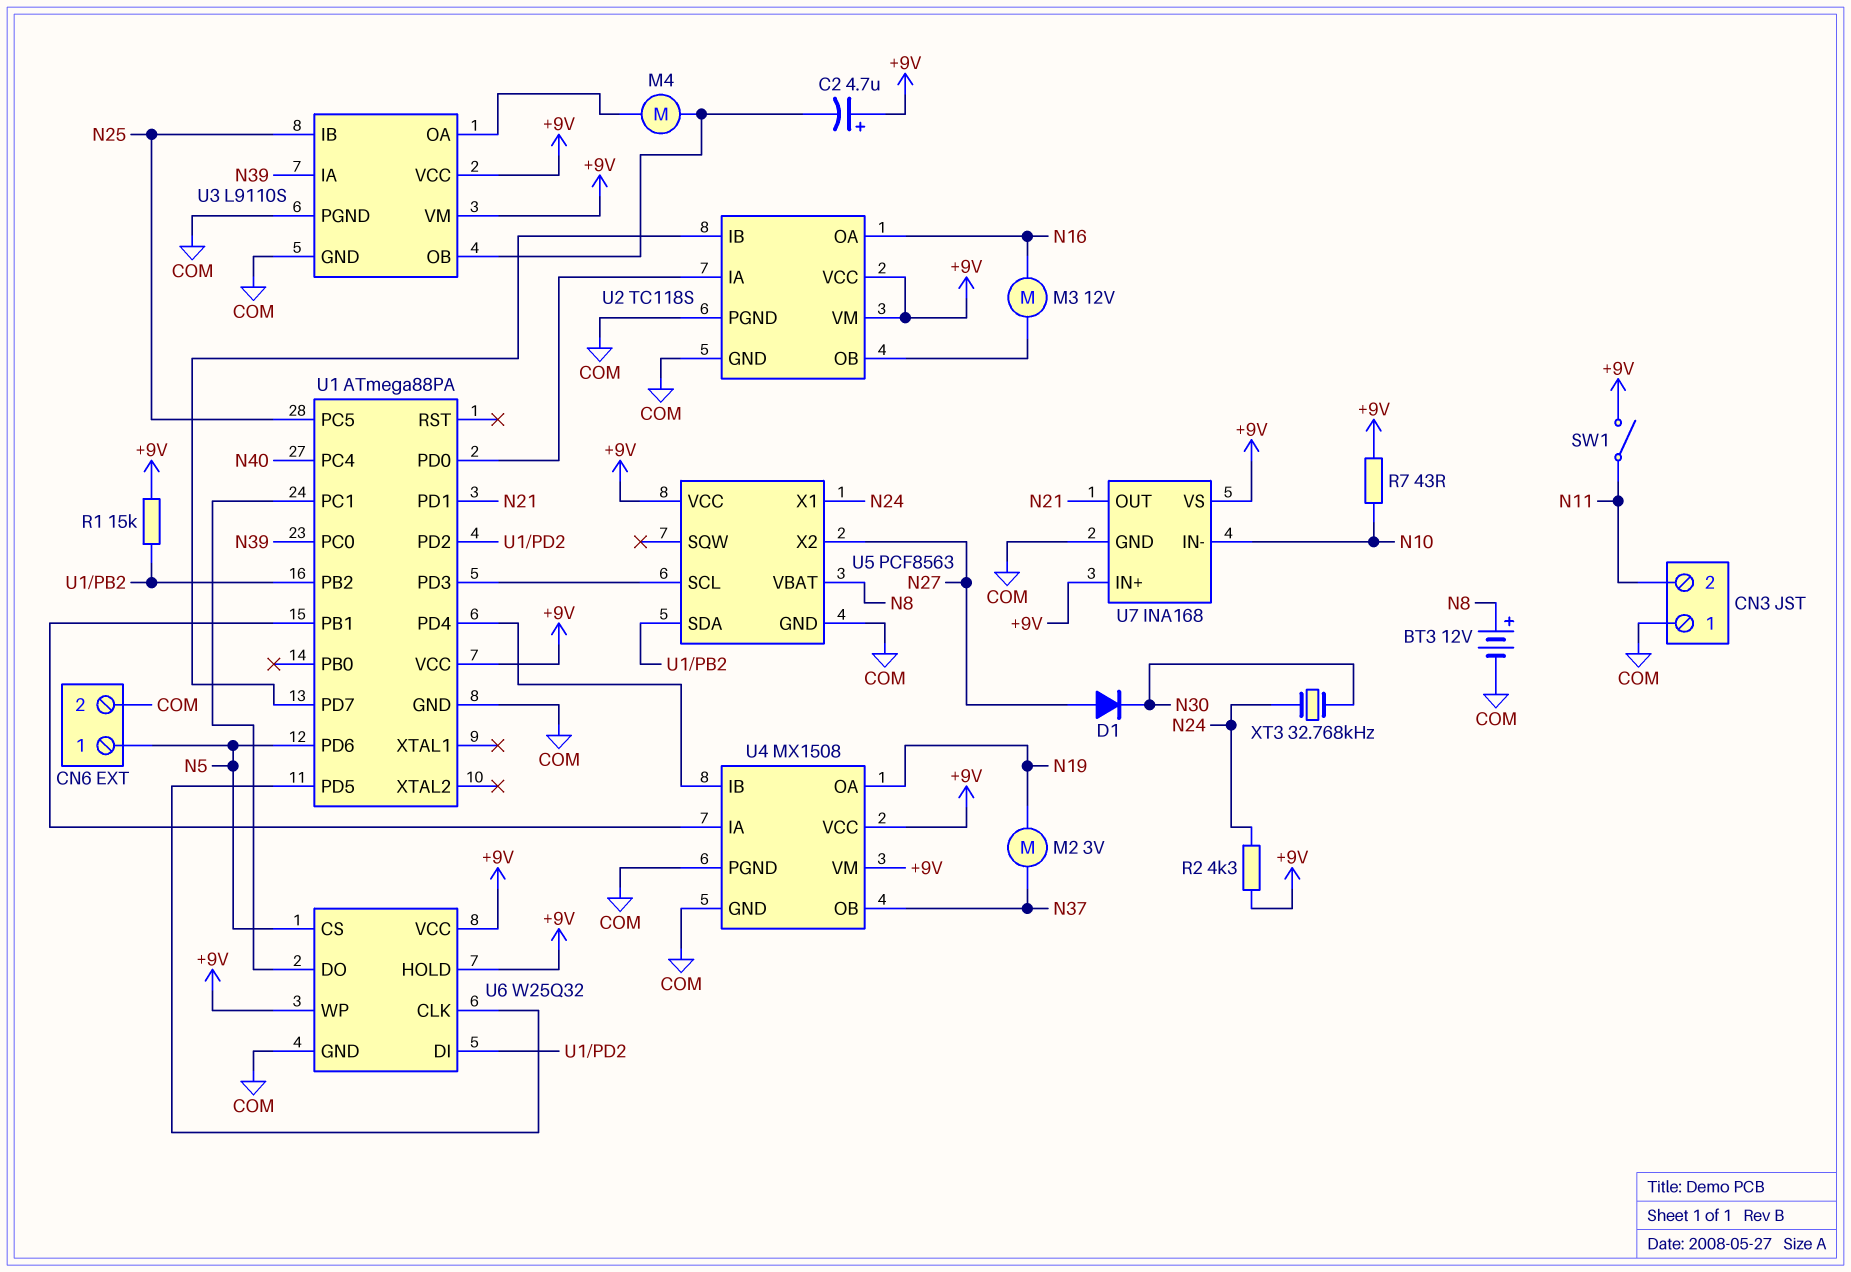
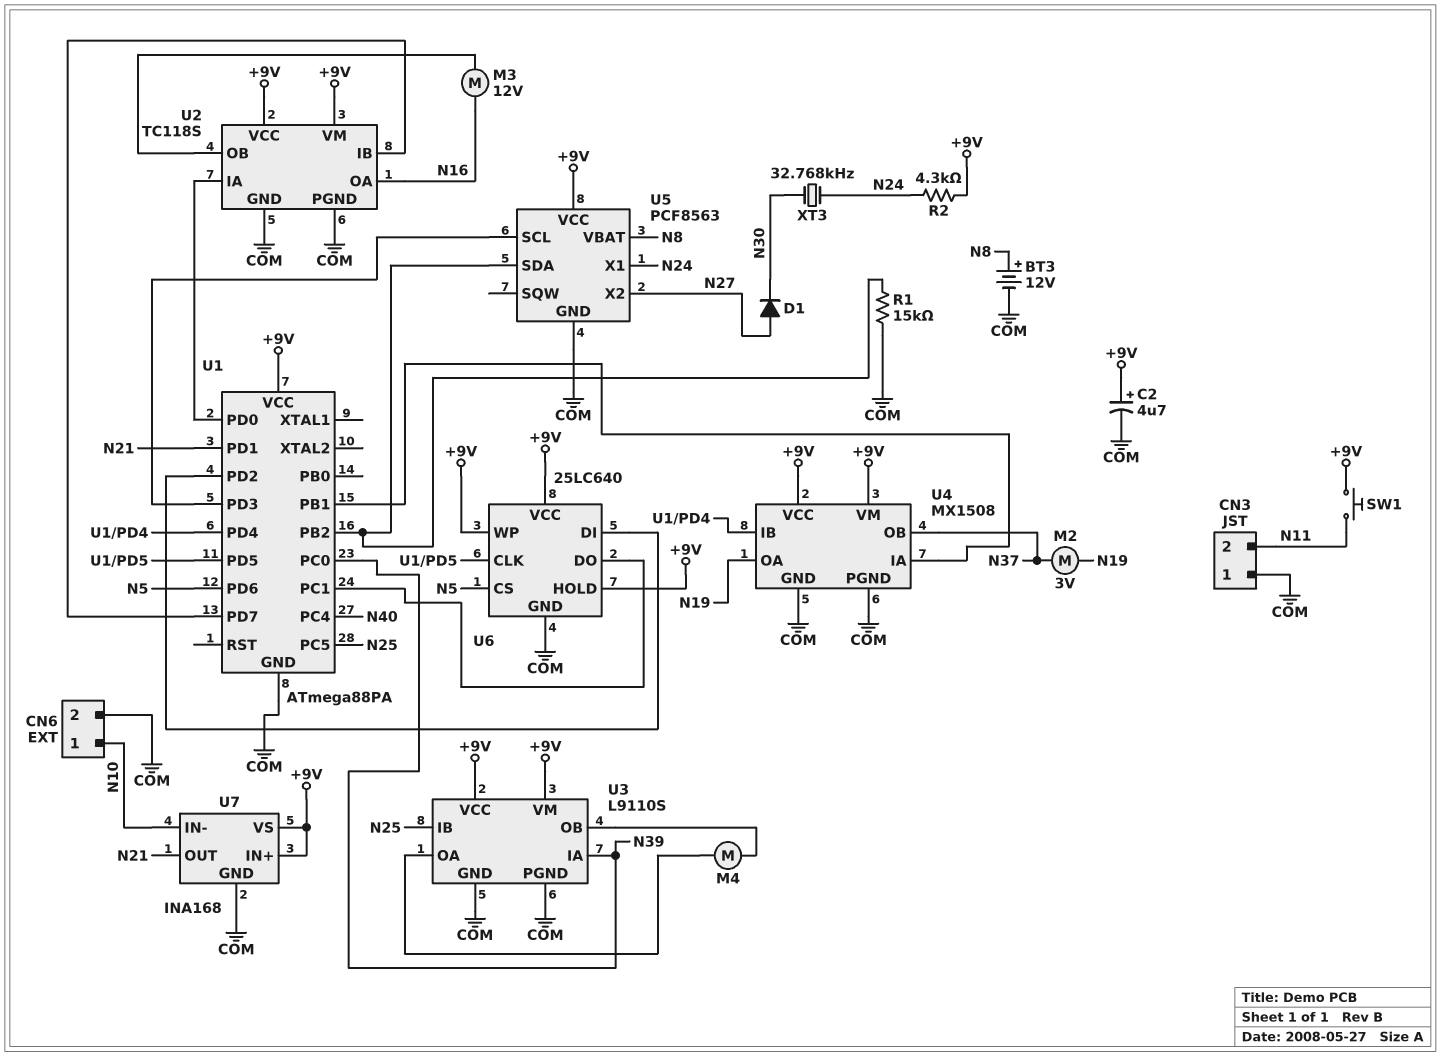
C2: 4.7uF (plus +9V, minus U3/OB) -> 4.7uF (plus +9V, minus COM)
CN6 pin 1: N5 -> N10
R1: 15k (+9V, U1/PB2) -> 15k (COM, U1/PB2)
R7: 43 (+9V, N10) -> none
SW1: switch (+9V, N11) -> button (+9V, N11)
U6: W25Q32 -> 25LC640

